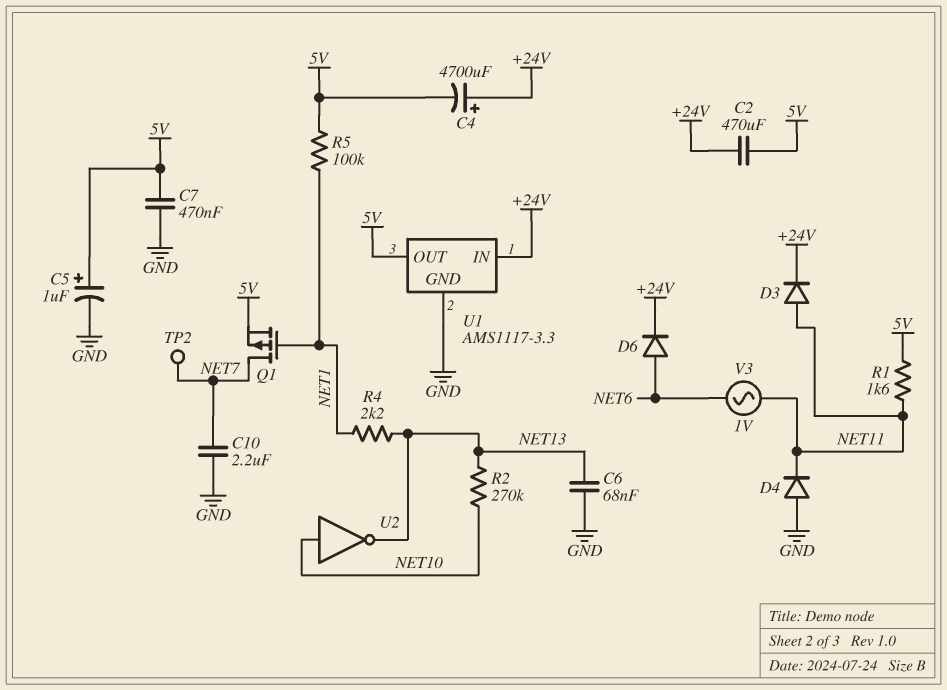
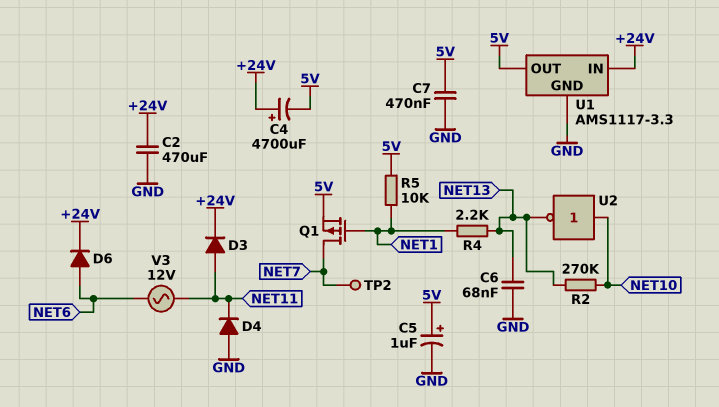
C2: 470uF (+24V, 5V) -> 470uF (+24V, GND)
C10: 2.2uF (GND, NET7) -> none
R1: 1.6k (5V, NET11) -> none
R5: 100k (5V, NET1) -> 10k (5V, NET1)
V3: AC 1V (NET6, NET11) -> AC 12V (NET6, NET11)

